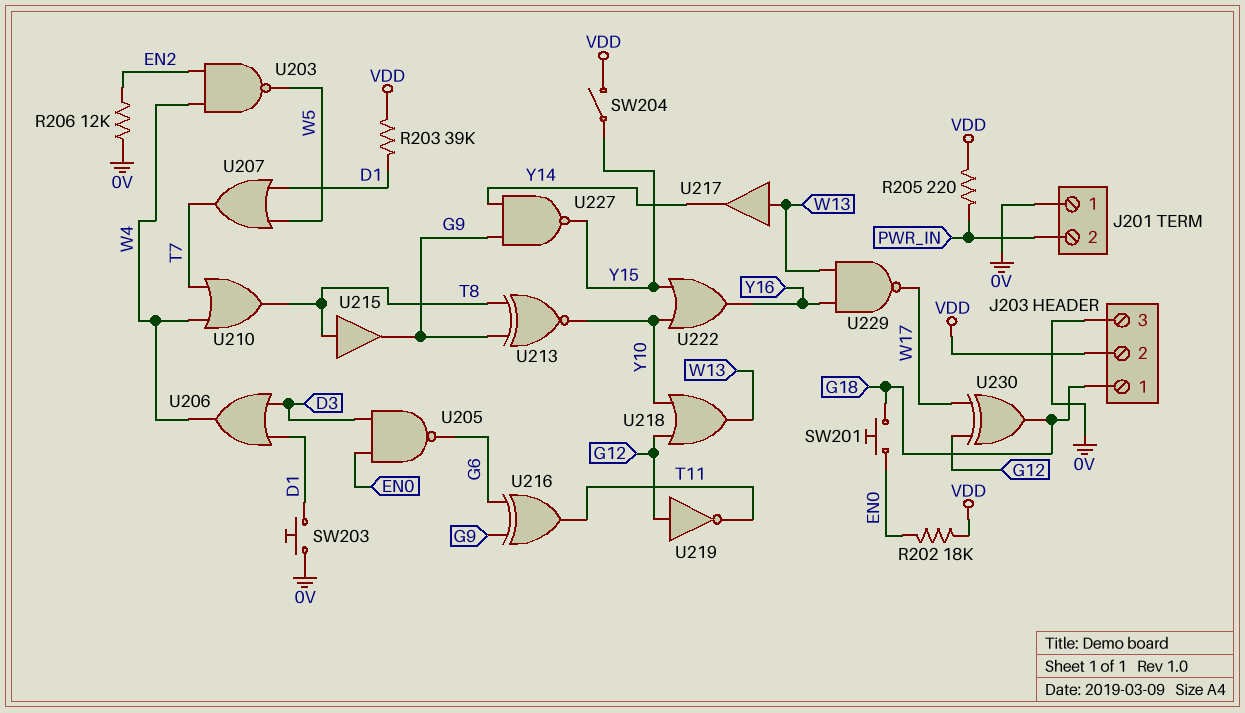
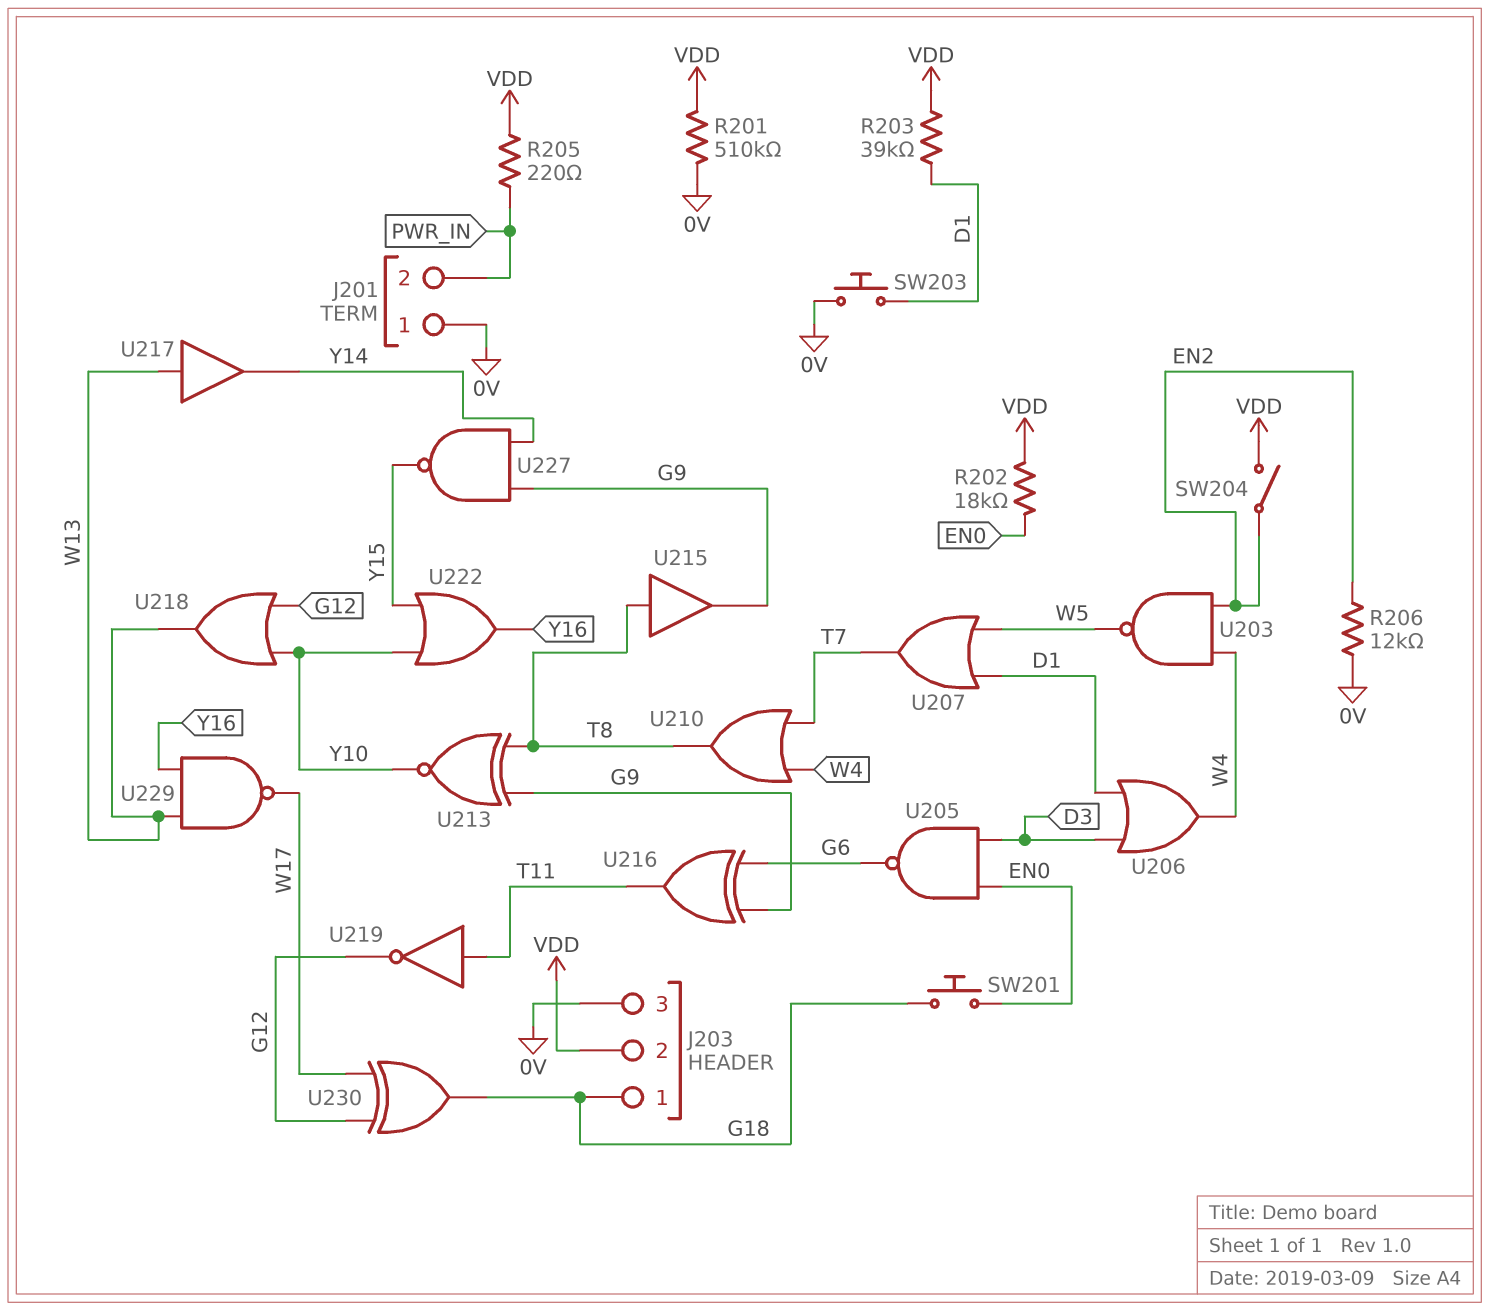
R201: none -> 510k (0V, VDD)
SW204: switch (VDD, Y15) -> switch (EN2, VDD)
U219: NOT (in G12, out T11) -> NOT (in T11, out G12)

